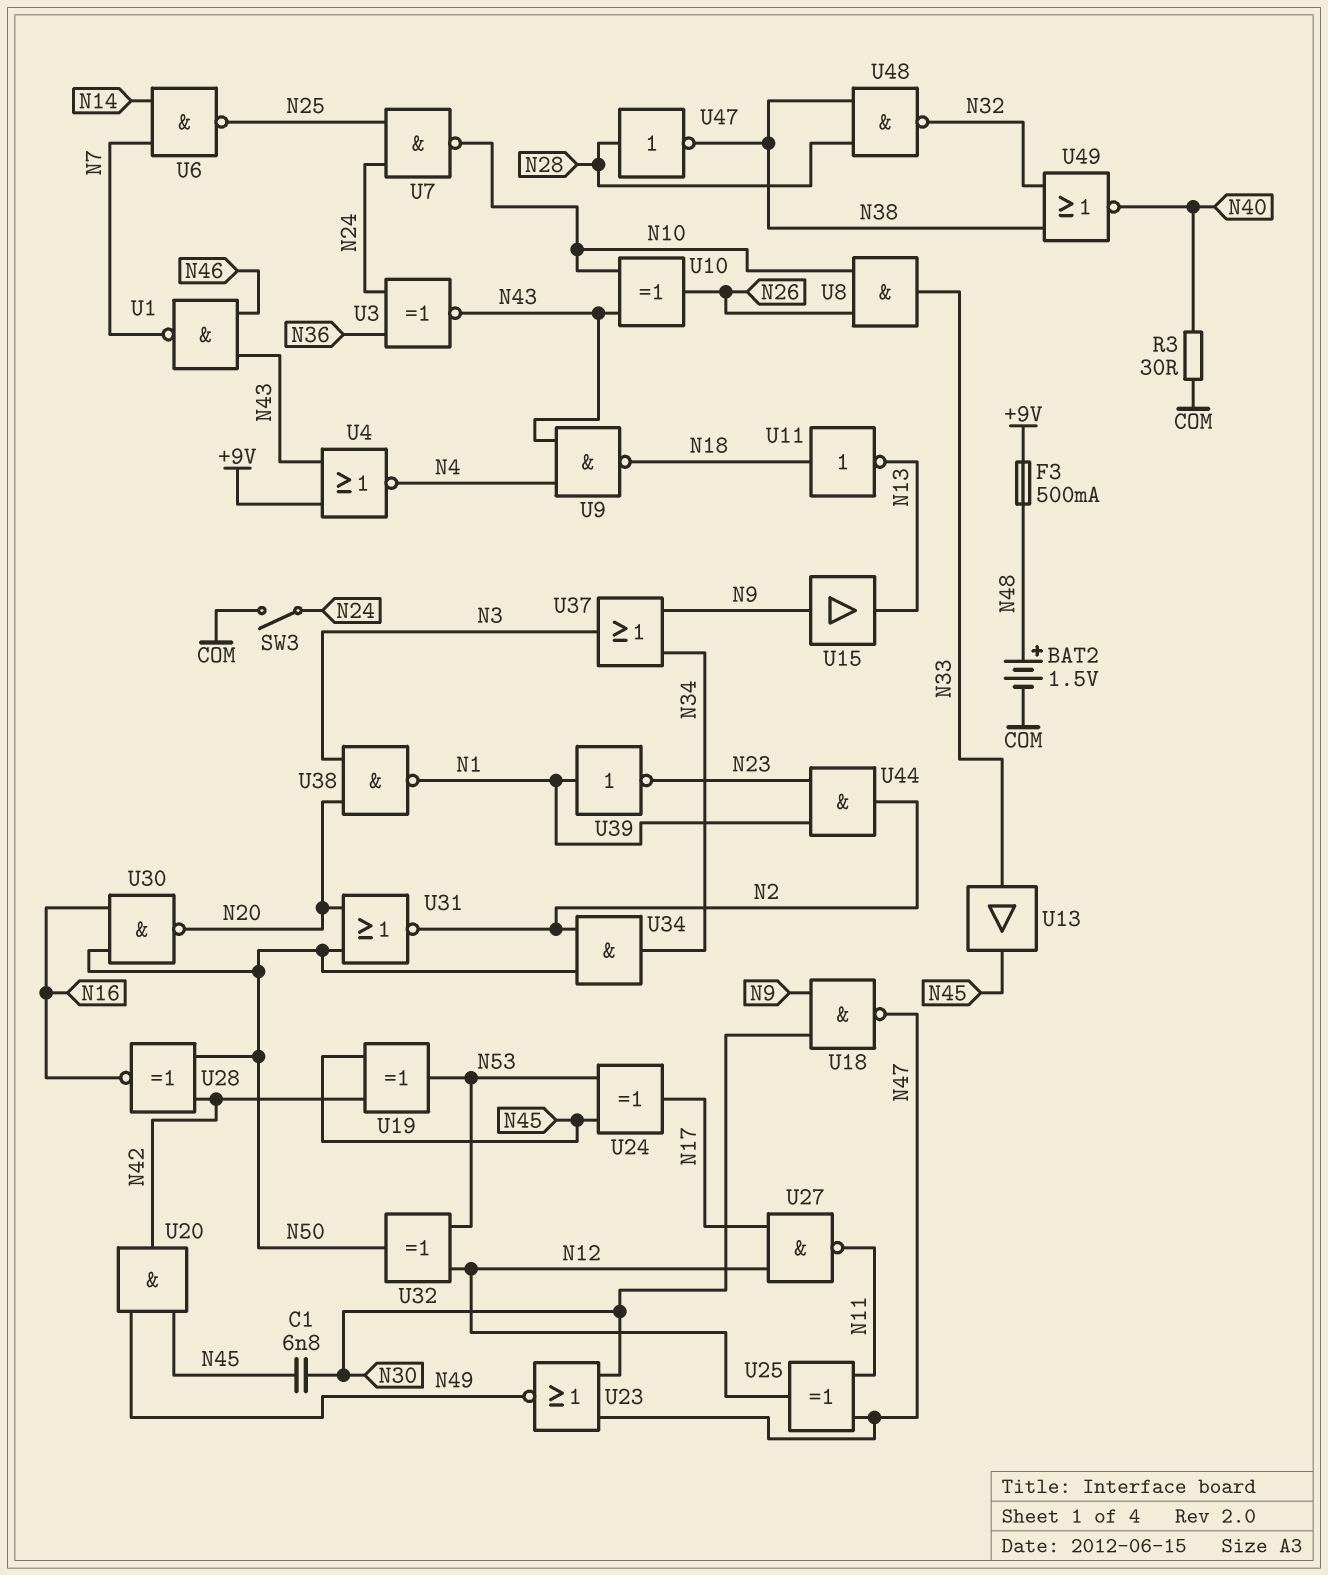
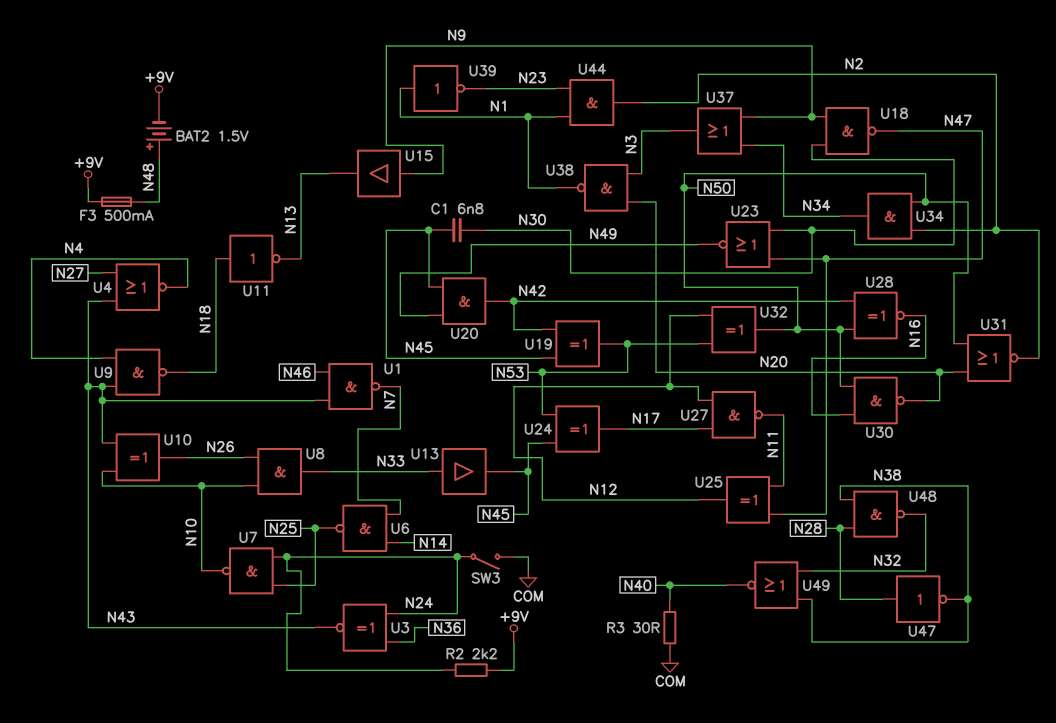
BAT2: 1.5V (plus N48, minus COM) -> 1.5V (plus N48, minus +9V)
R2: none -> 2.2k (+9V, N24)
U4: NOR (in +9V, in N43, out N4) -> NOR (in N27, in N43, out N4)

